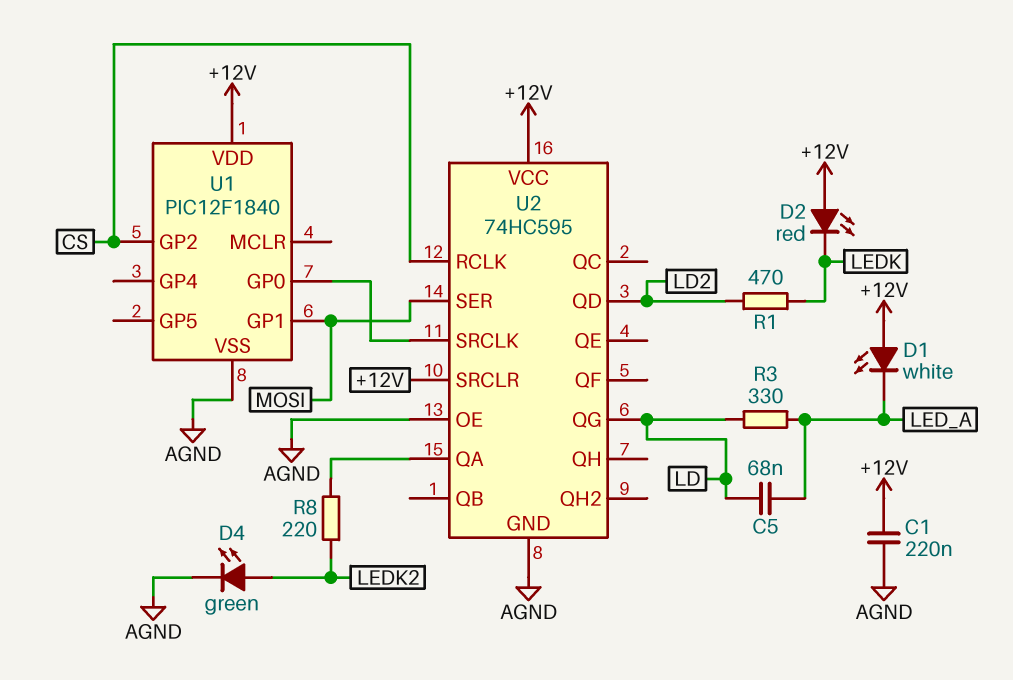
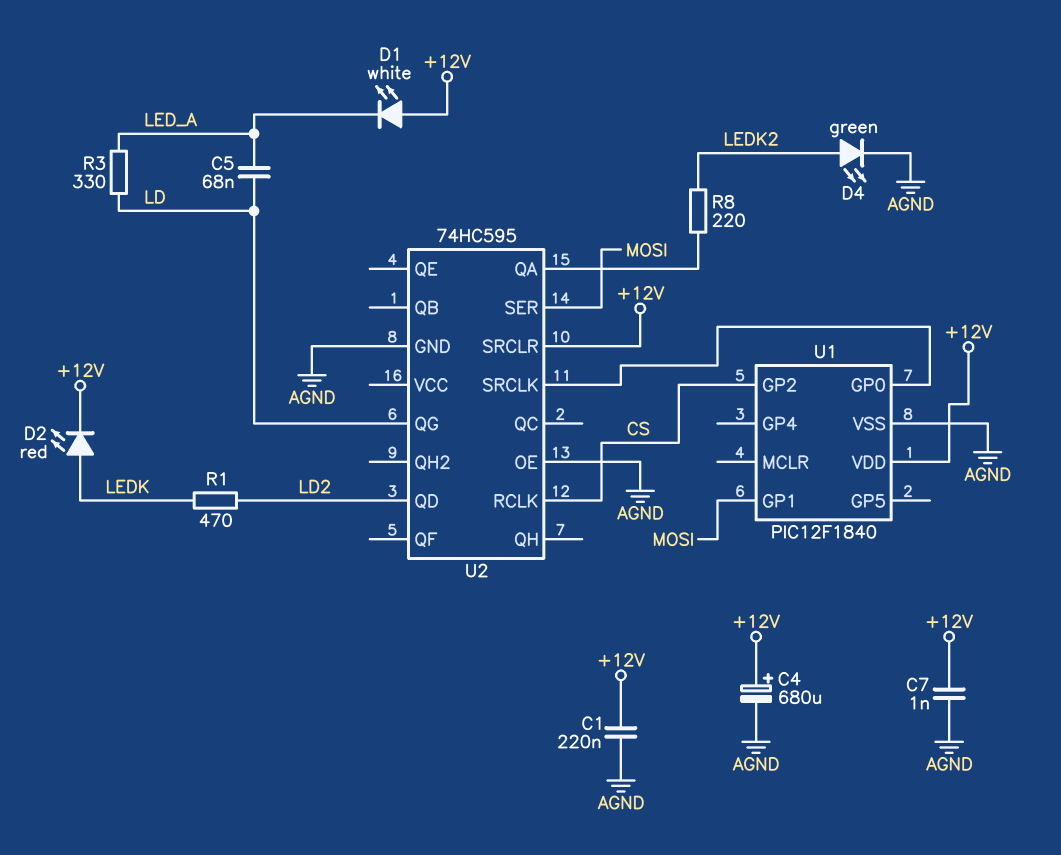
C4: none -> 680uF (plus +12V, minus AGND)
C7: none -> 1nF (+12V, AGND)
D2: LED red (A +12V, K LEDK) -> LED red (A LEDK, K +12V)
U2 pin VCC: +12V -> none

